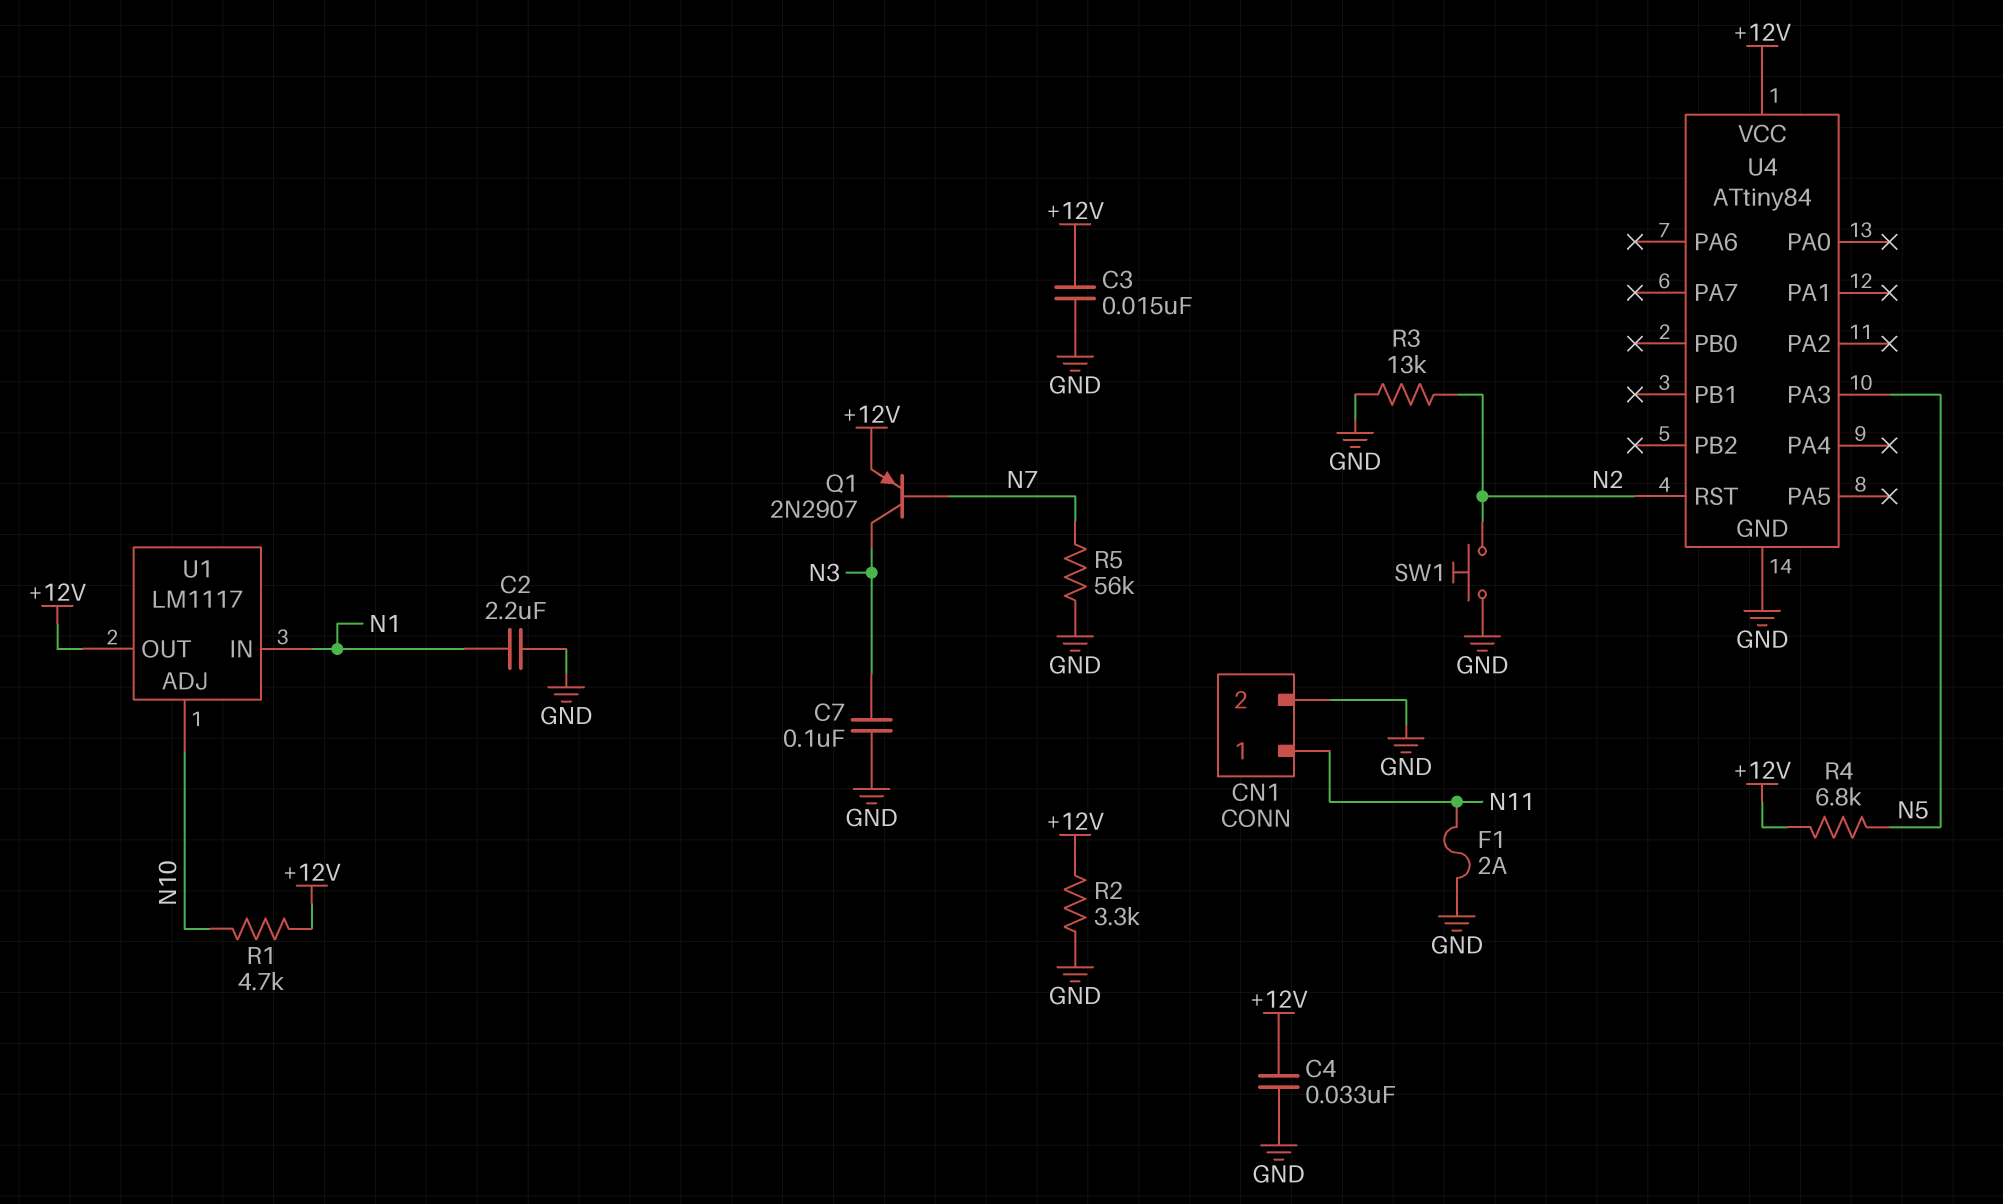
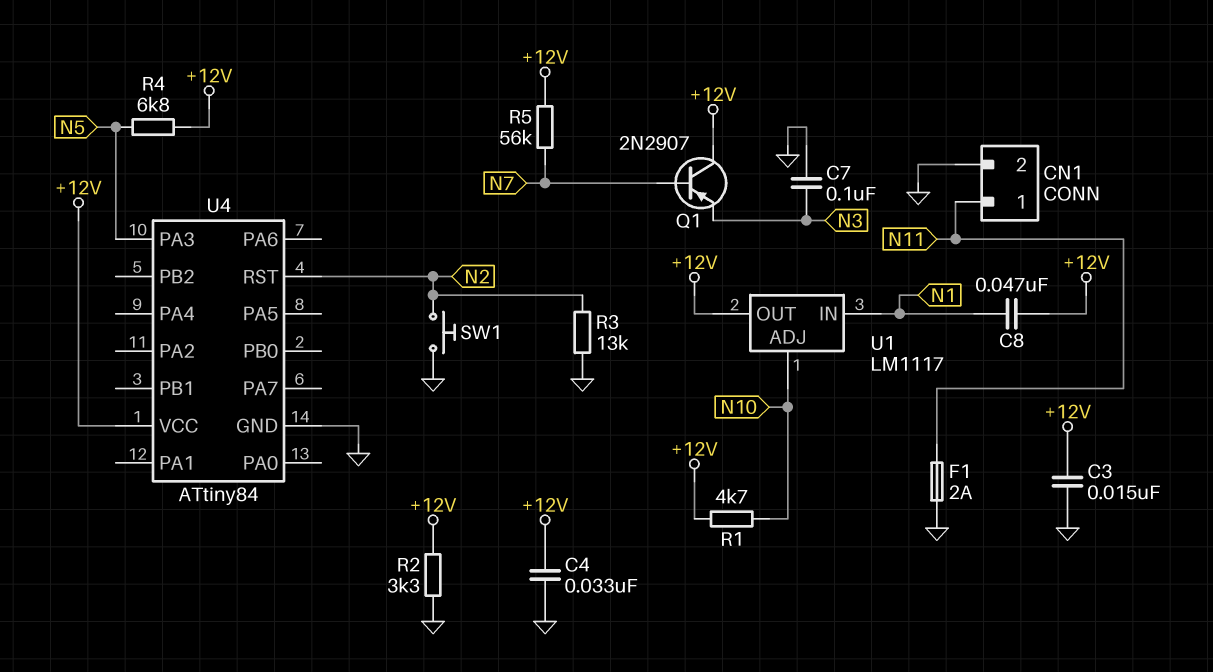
C2: 2.2uF (GND, N1) -> none
C8: none -> 47nF (+12V, N1)
Q1: PNP 2N2907 (B N7, C N3, E +12V) -> PNP 2N2907 (B N7, C +12V, E N3)
R5: 56k (GND, N7) -> 56k (+12V, N7)

